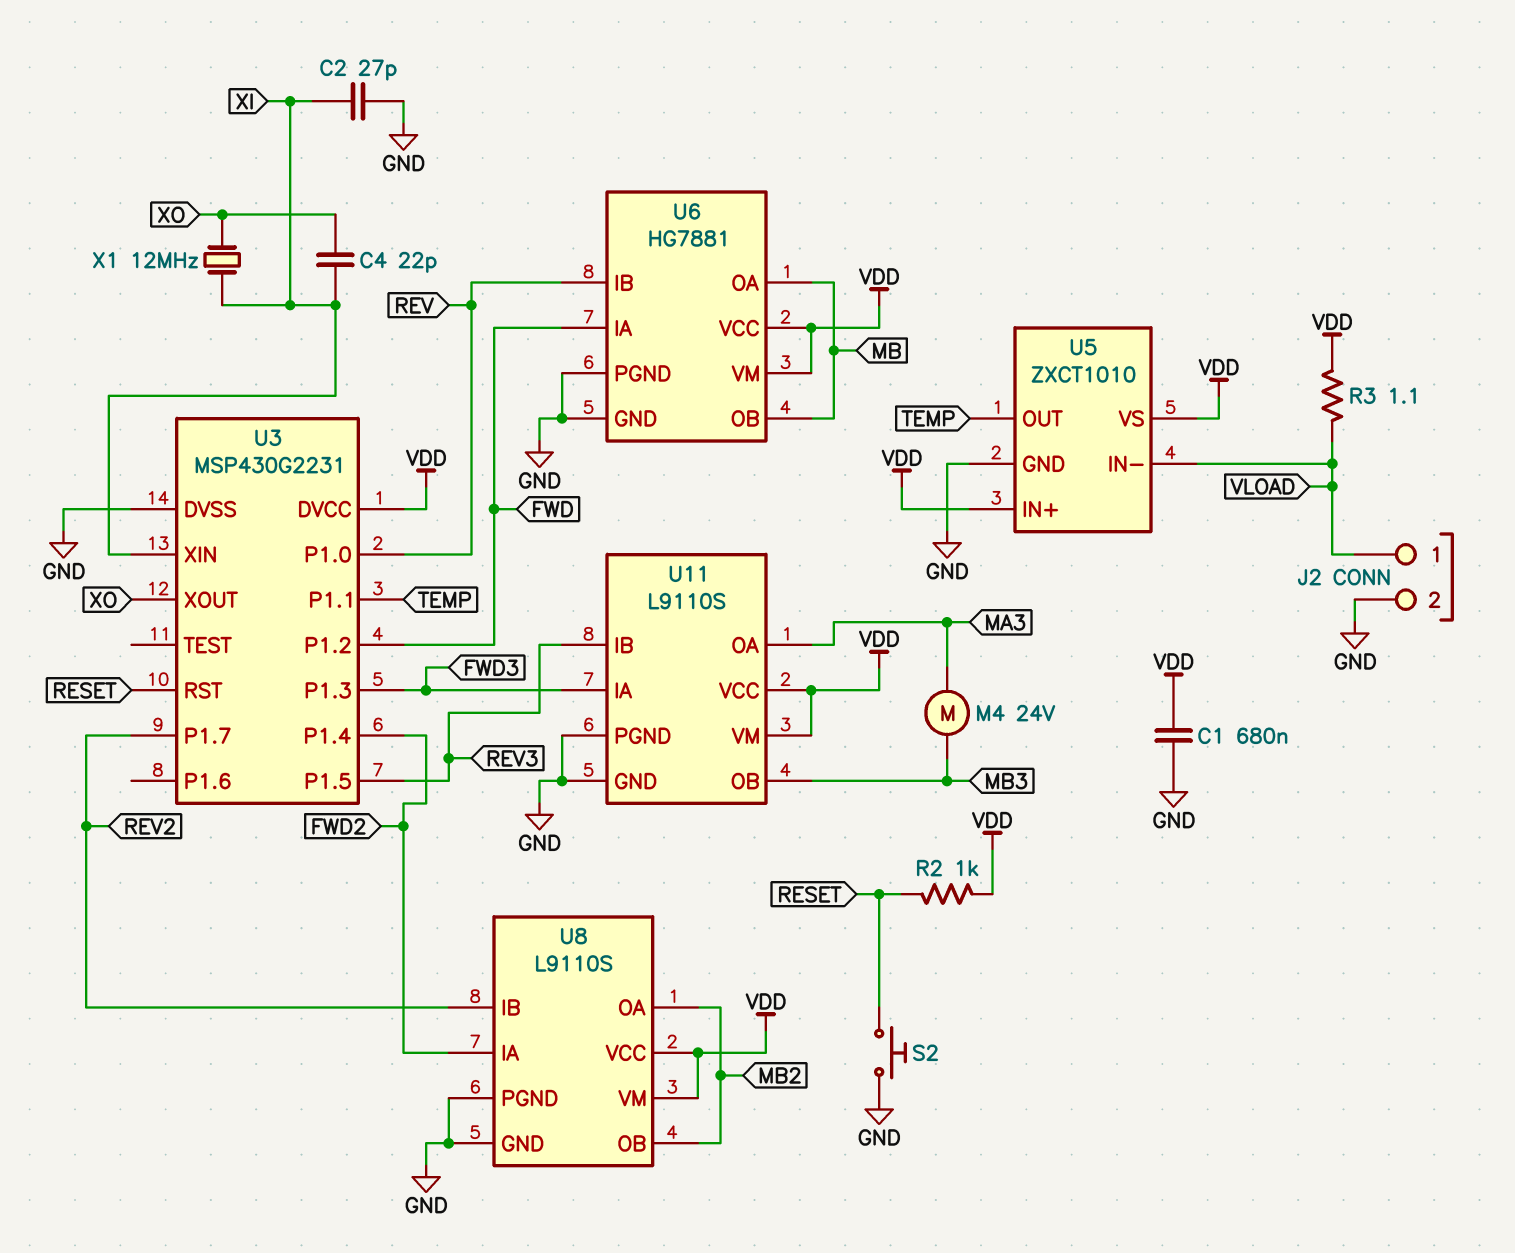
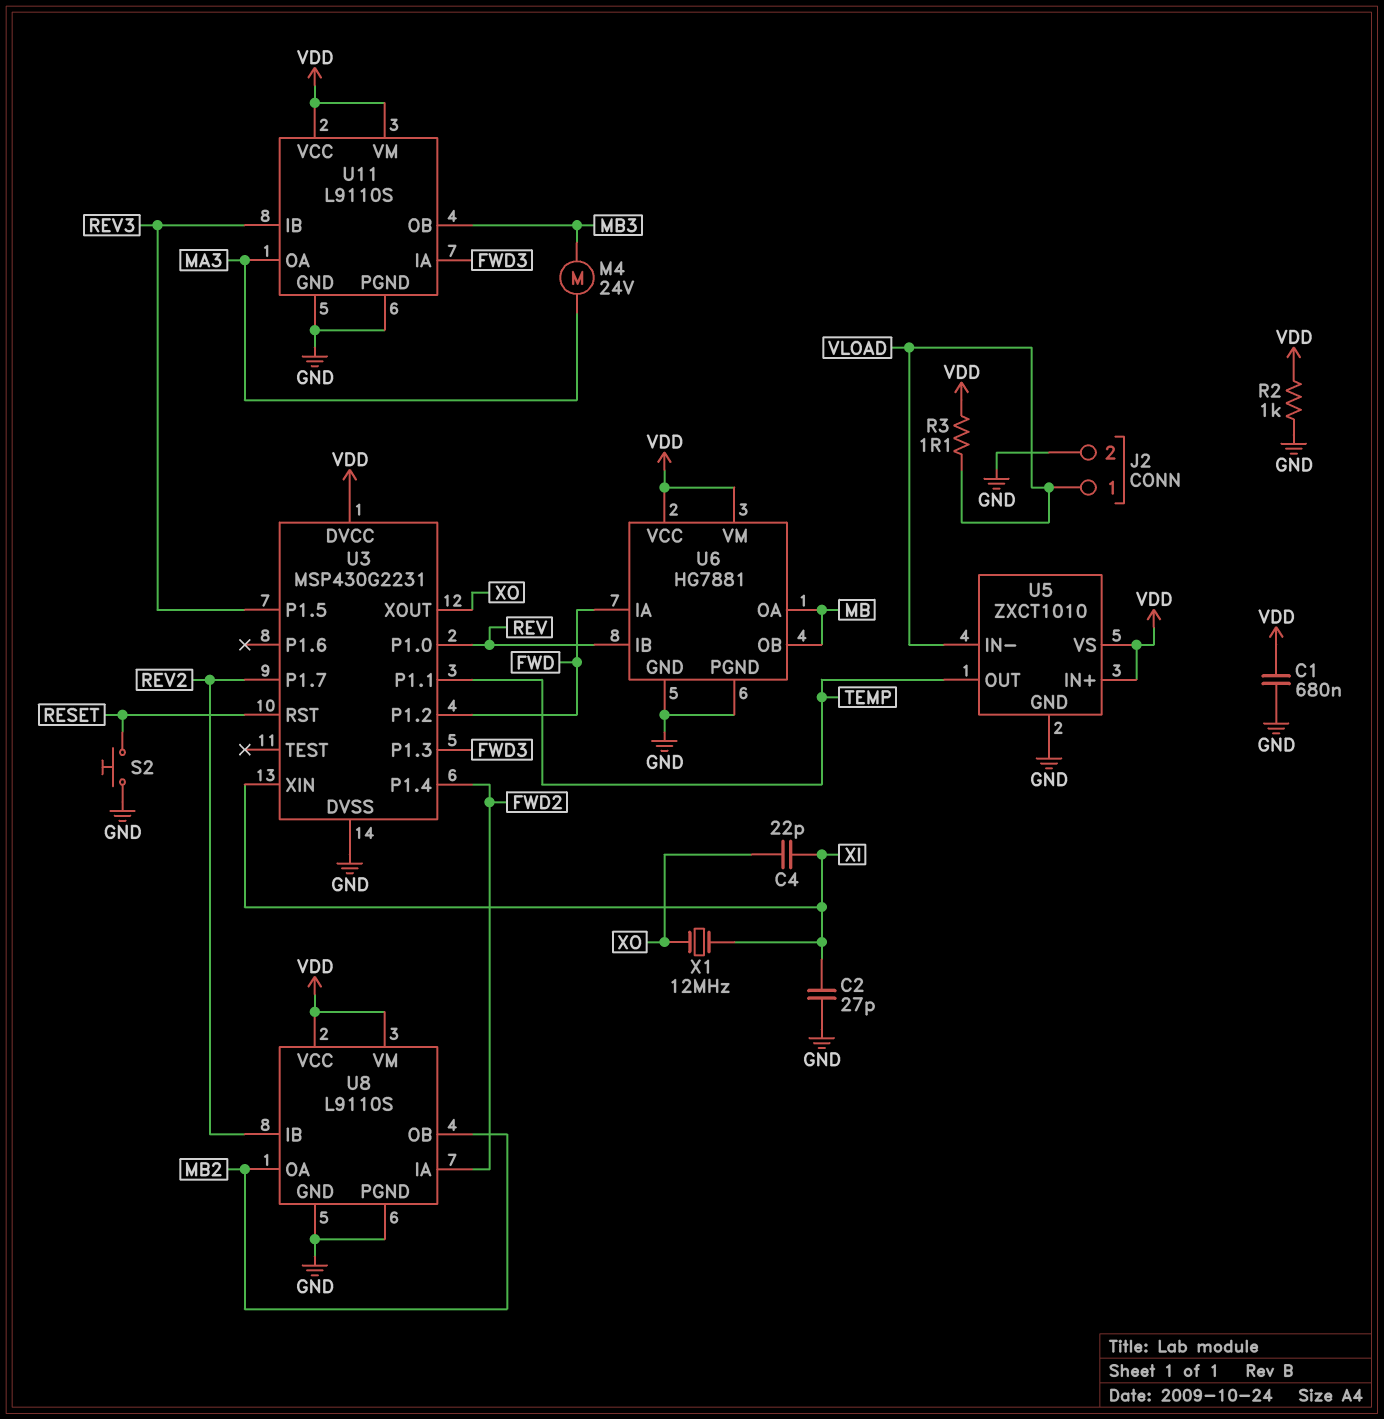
R2: 1k (RESET, VDD) -> 1k (GND, VDD)

